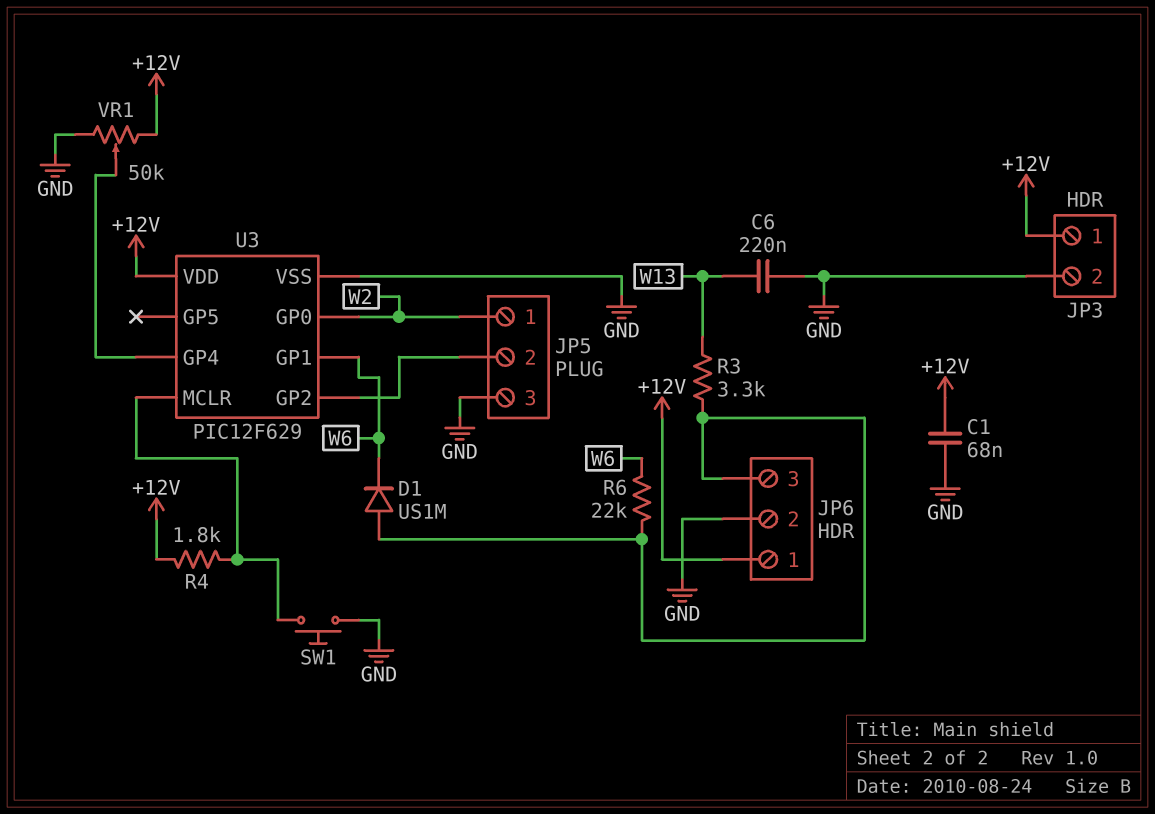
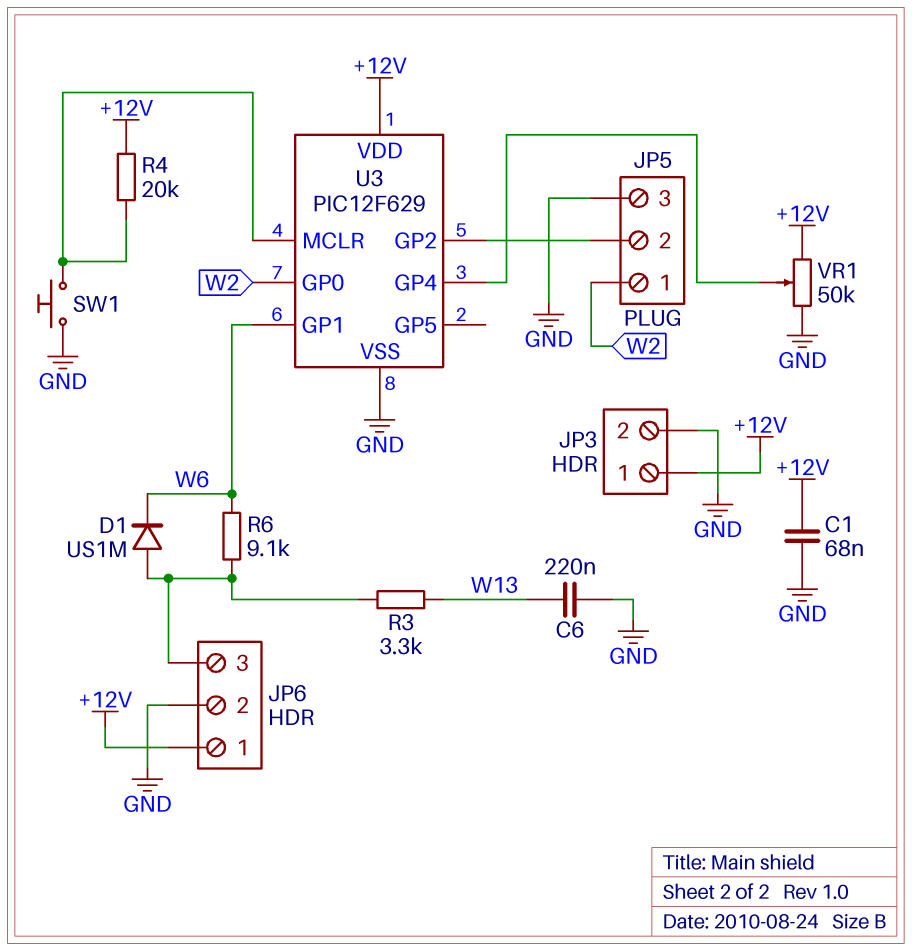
R4: 1.8k (+12V, U3/MCLR) -> 20k (+12V, U3/MCLR)
R6: 22k (JP6/3, W6) -> 9.1k (JP6/3, W6)

